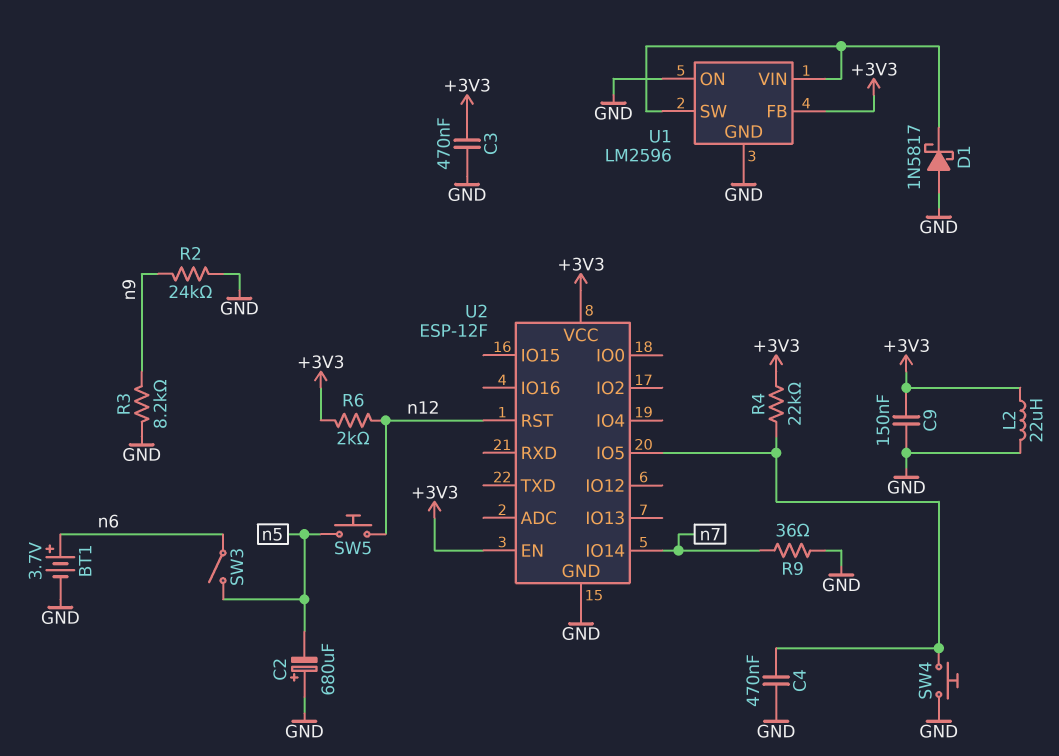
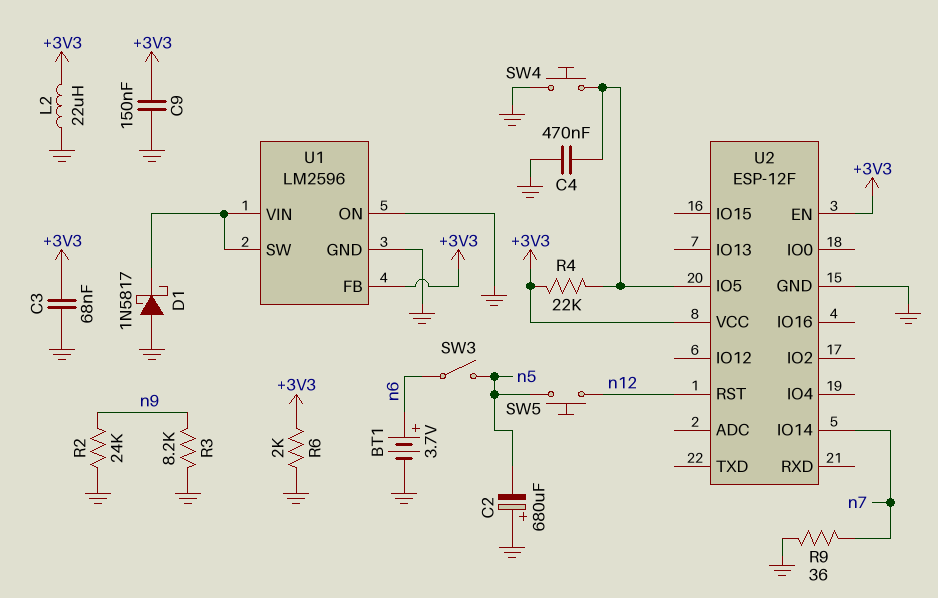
C3: 470nF (+3V3, GND) -> 68nF (+3V3, GND)
R6: 2k (+3V3, n12) -> 2k (+3V3, GND)

